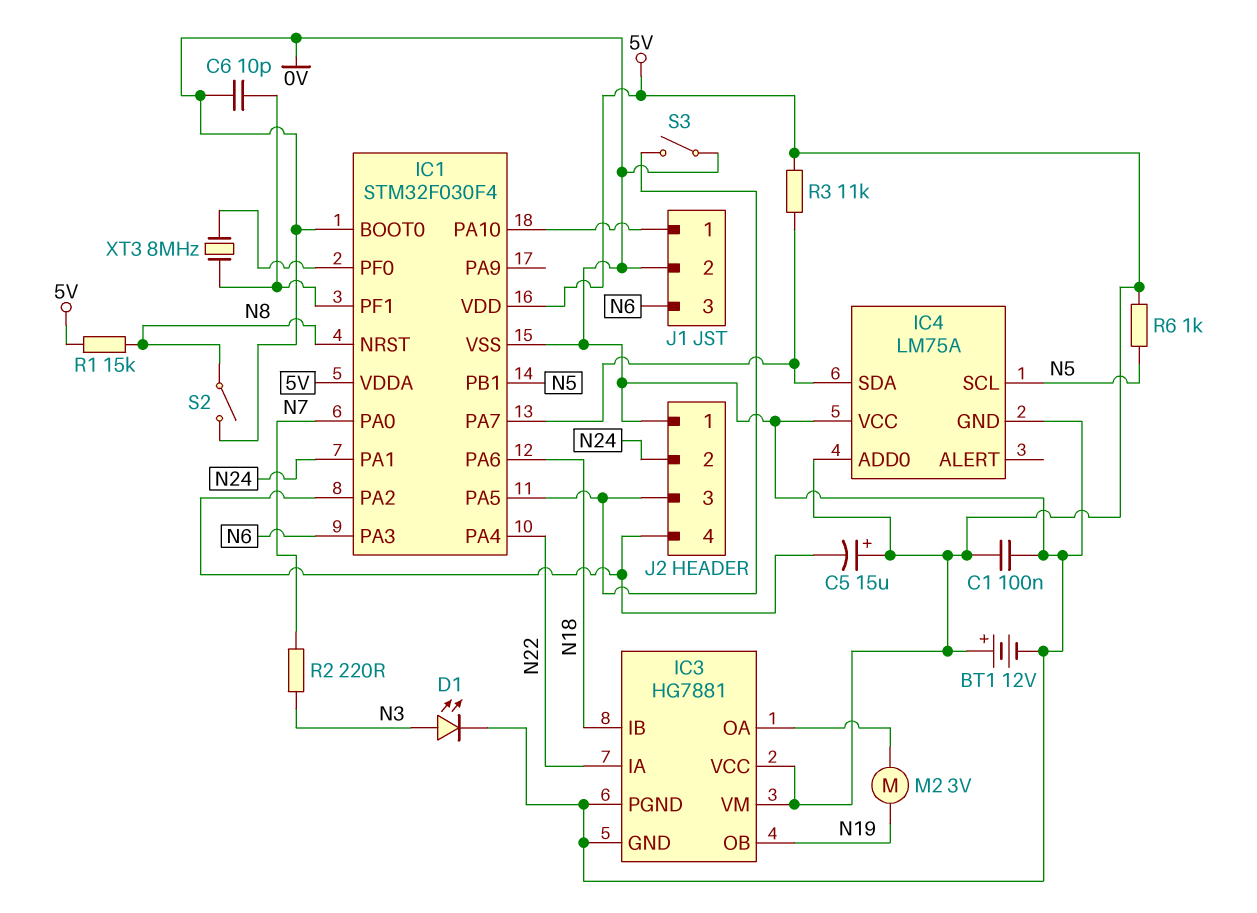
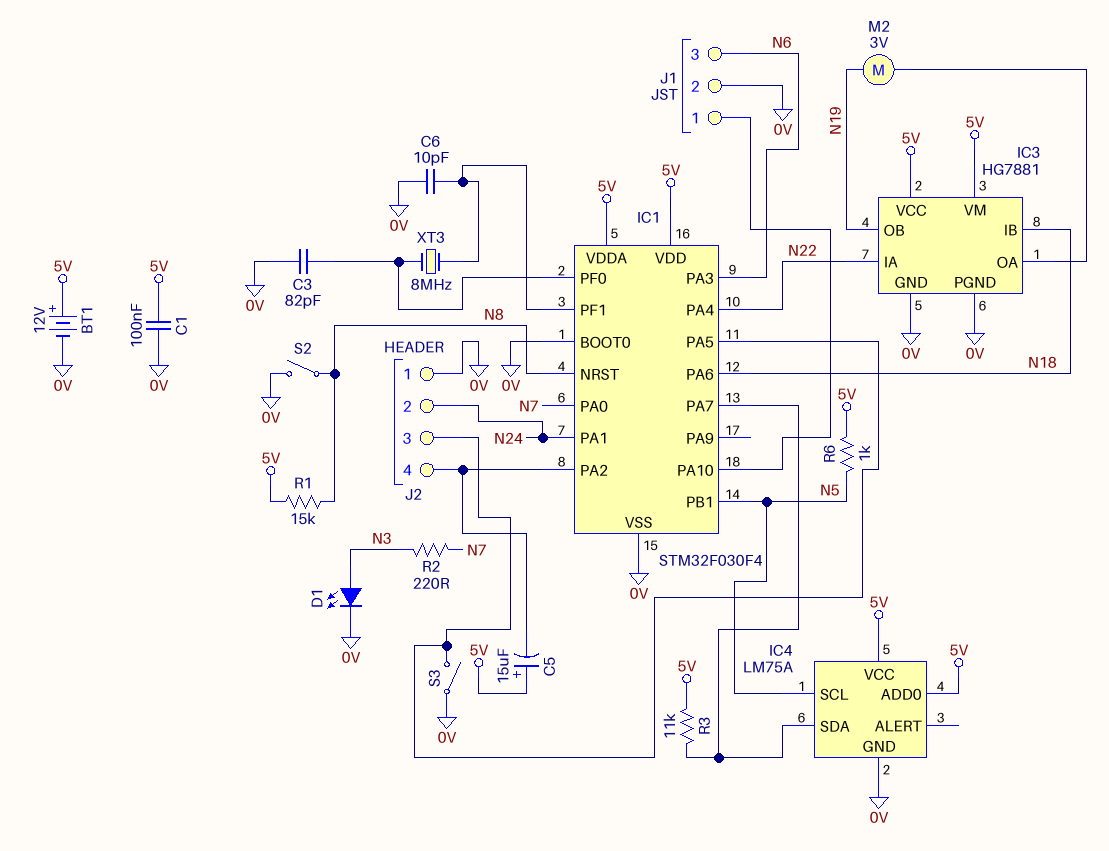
C3: none -> 82pF (0V, IC1/PF0)
IC4 pin VCC: 0V -> 5V

